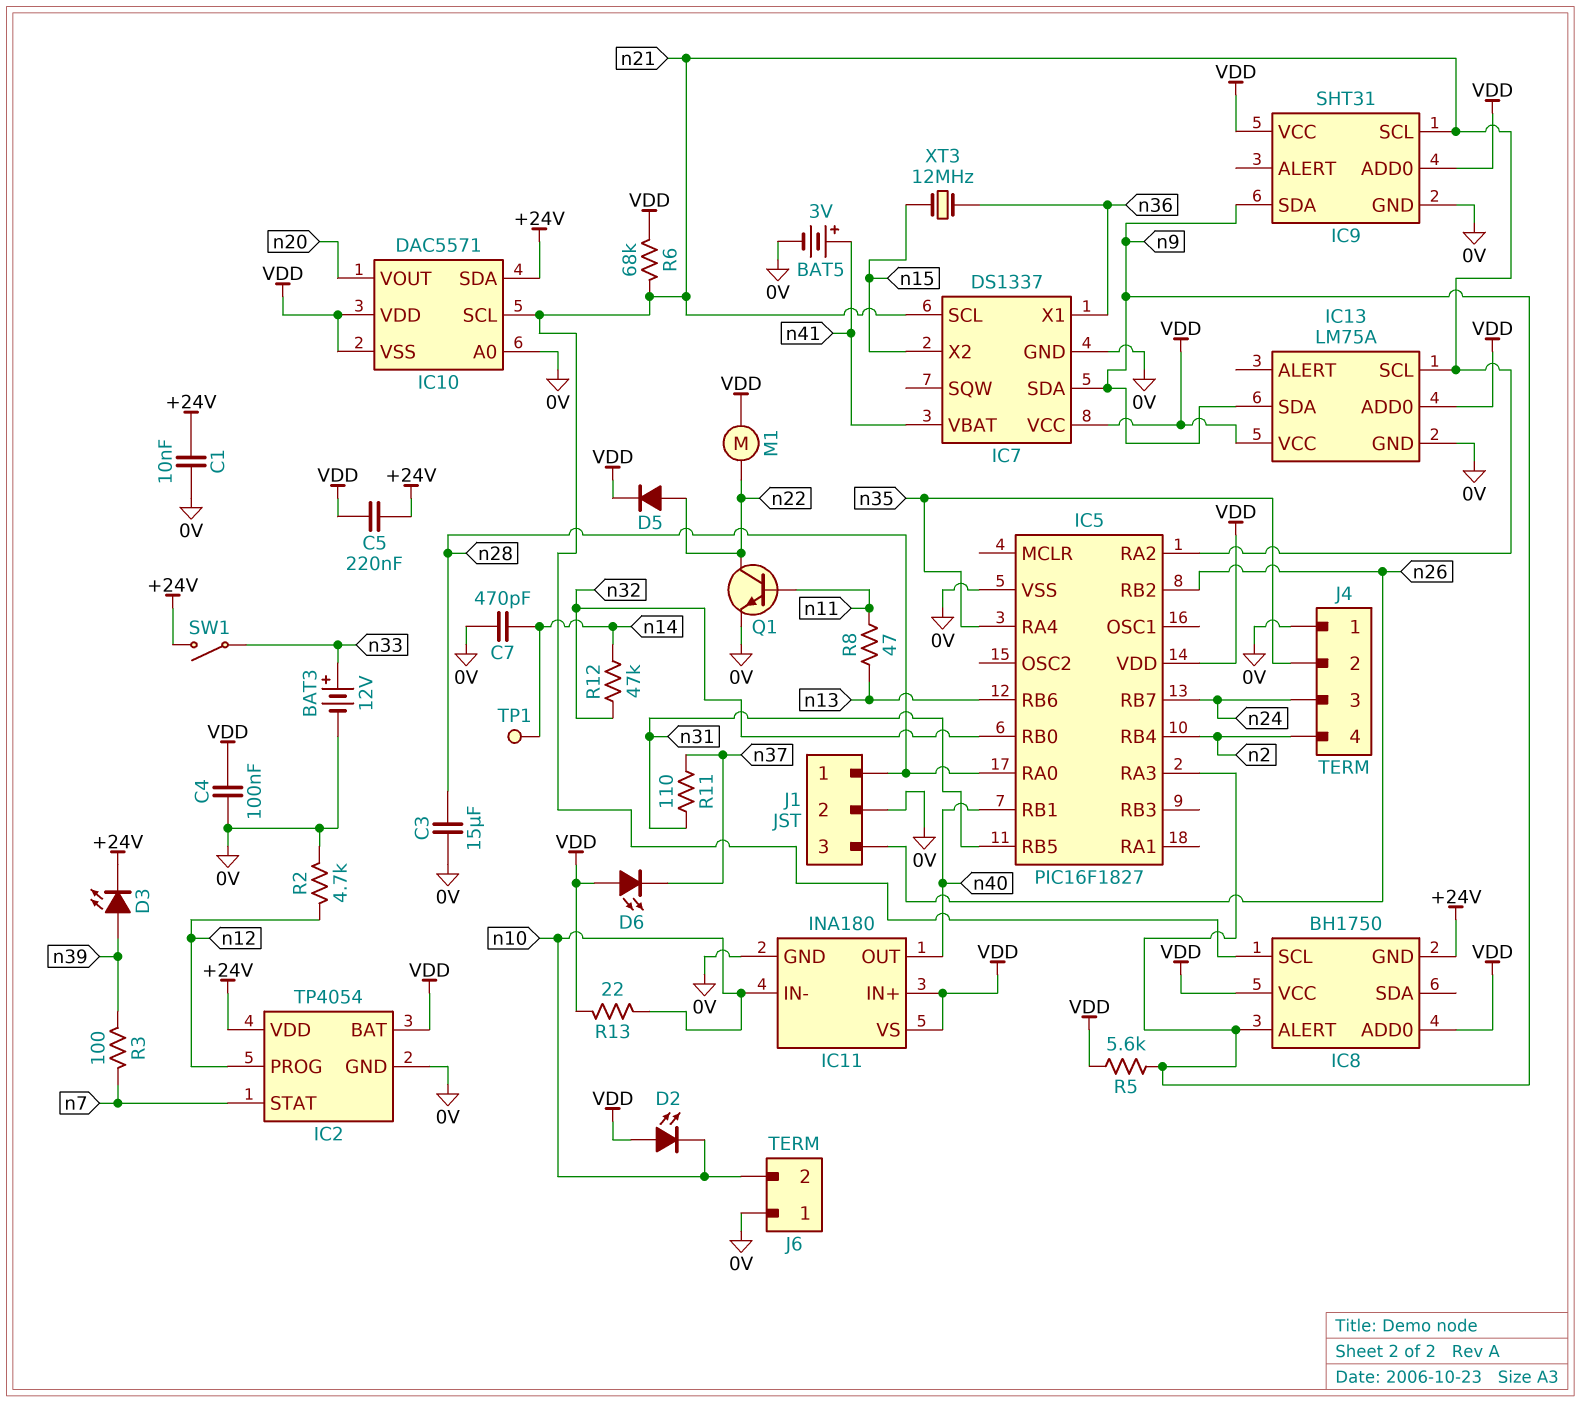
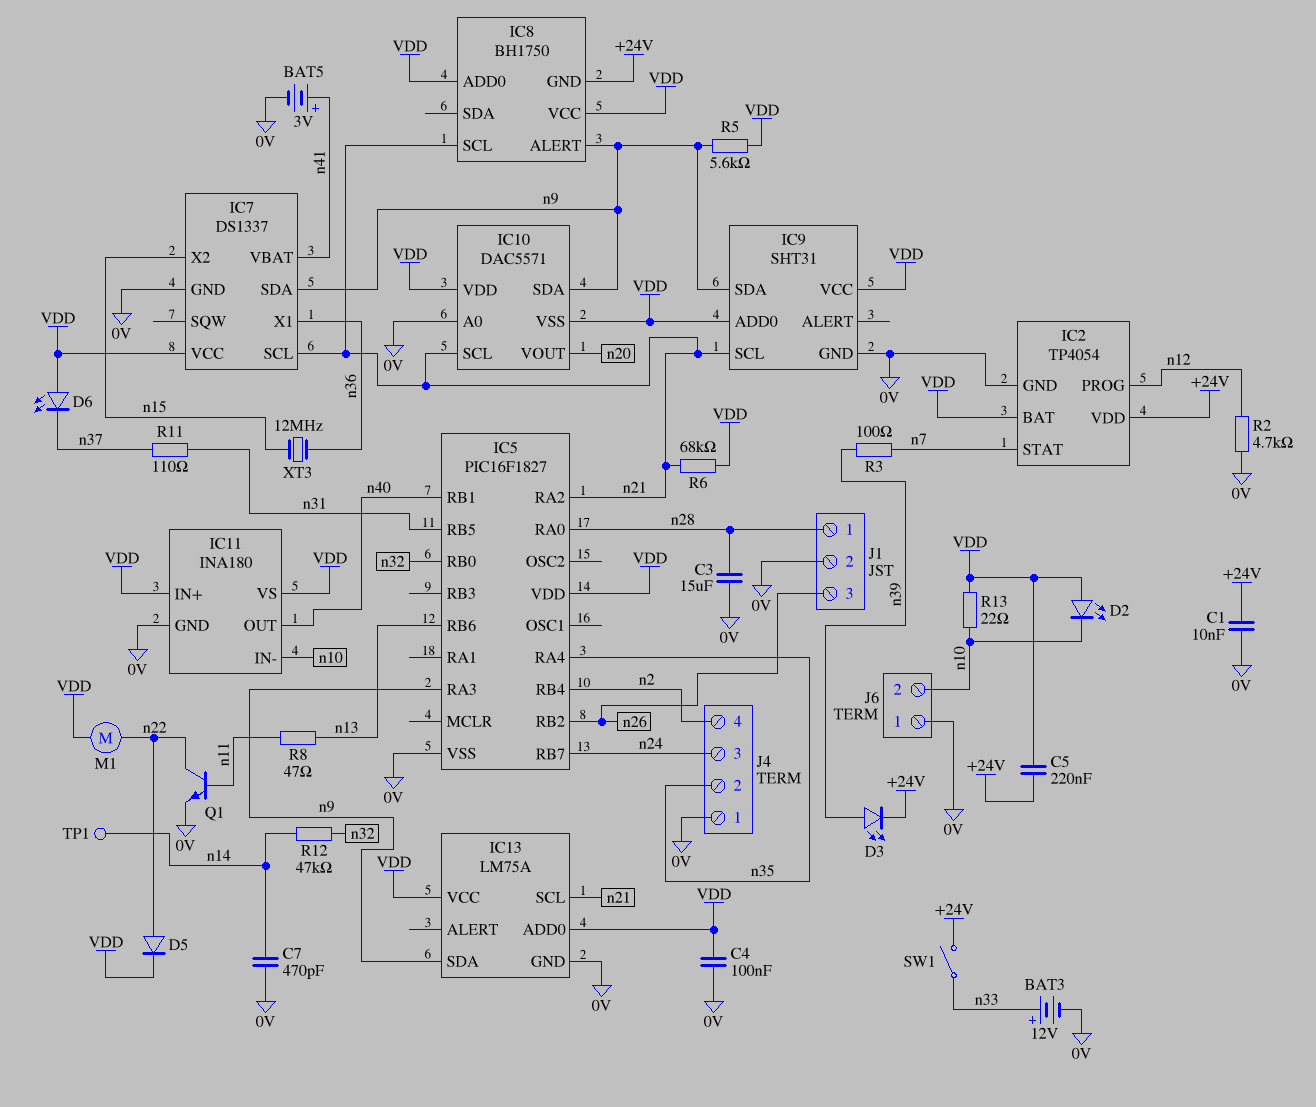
IC10 pin SDA: +24V -> n9

